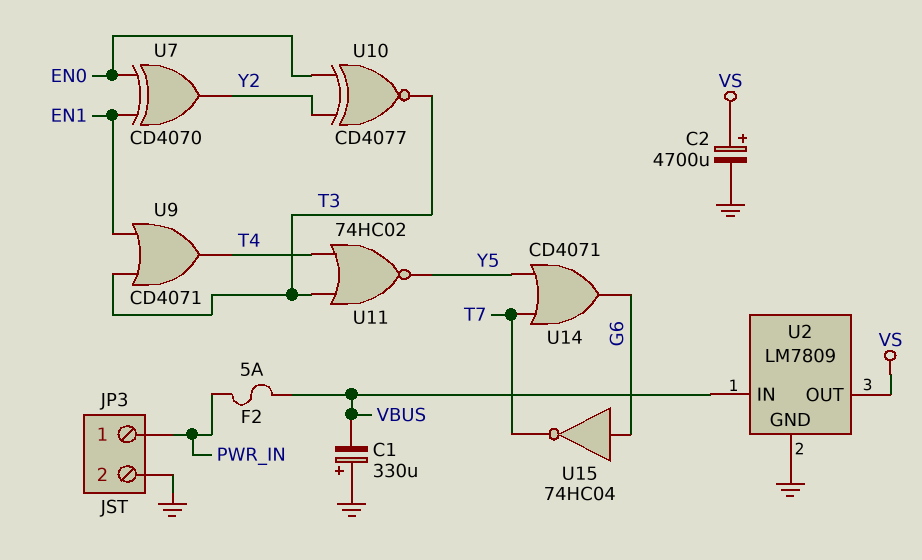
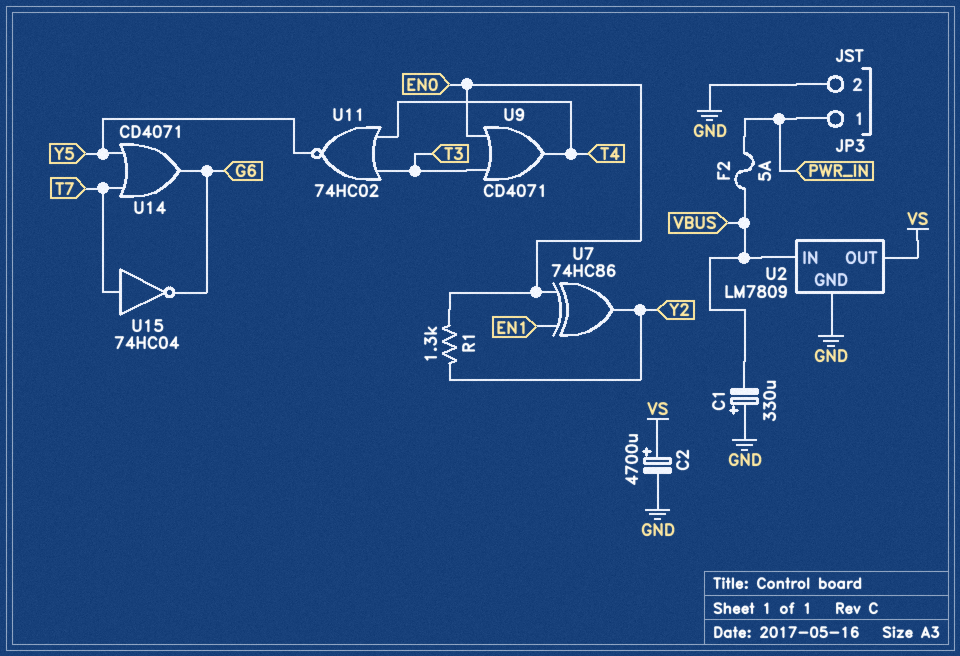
R1: none -> 1.3k (EN0, Y2)
U7: XOR CD4070 (in EN0, in EN1, out Y2) -> XOR 74HC86 (in EN0, in EN1, out Y2)
U9: OR CD4071 (in EN1, in T3, out T4) -> OR CD4071 (in EN0, in T3, out T4)
U10: XNOR CD4077 (in EN0, in Y2, out T3) -> none
U15: NOT 74HC04 (in G6, out T7) -> NOT 74HC04 (in T7, out G6)

